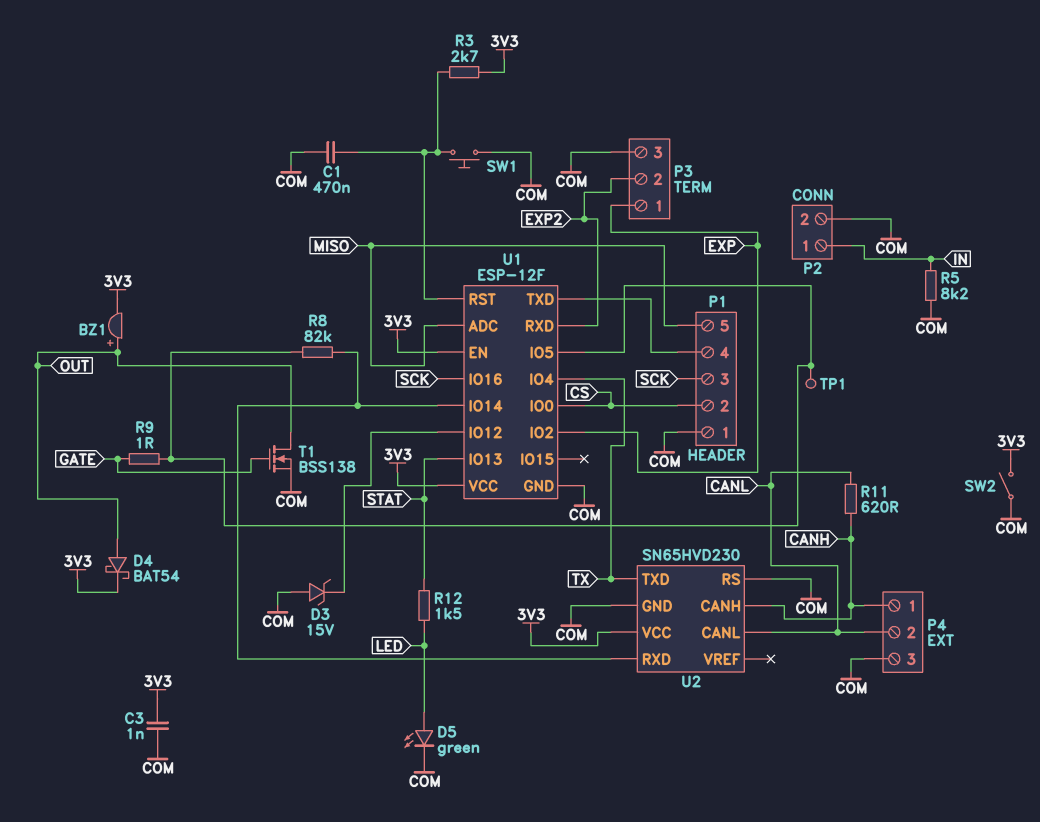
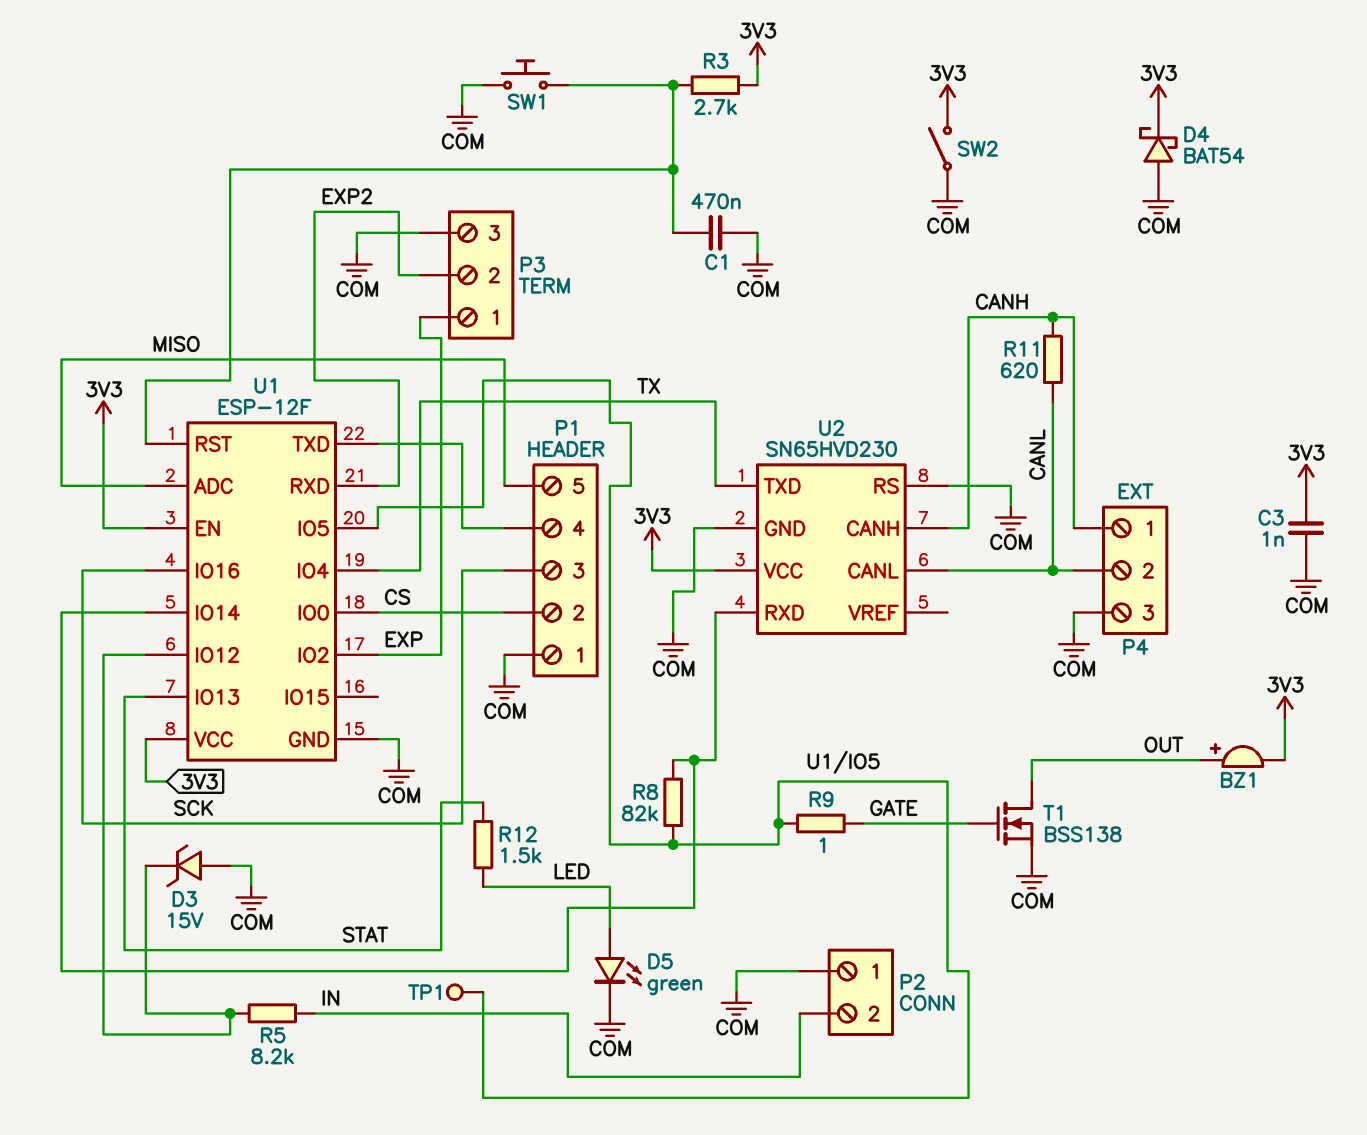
D4: schottky BAT54 (A OUT, K 3V3) -> schottky BAT54 (A COM, K 3V3)
P2 pin 1: IN -> COM
P2 pin 2: COM -> IN
R5: 8.2k (COM, IN) -> 8.2k (IN, U1/IO12)

